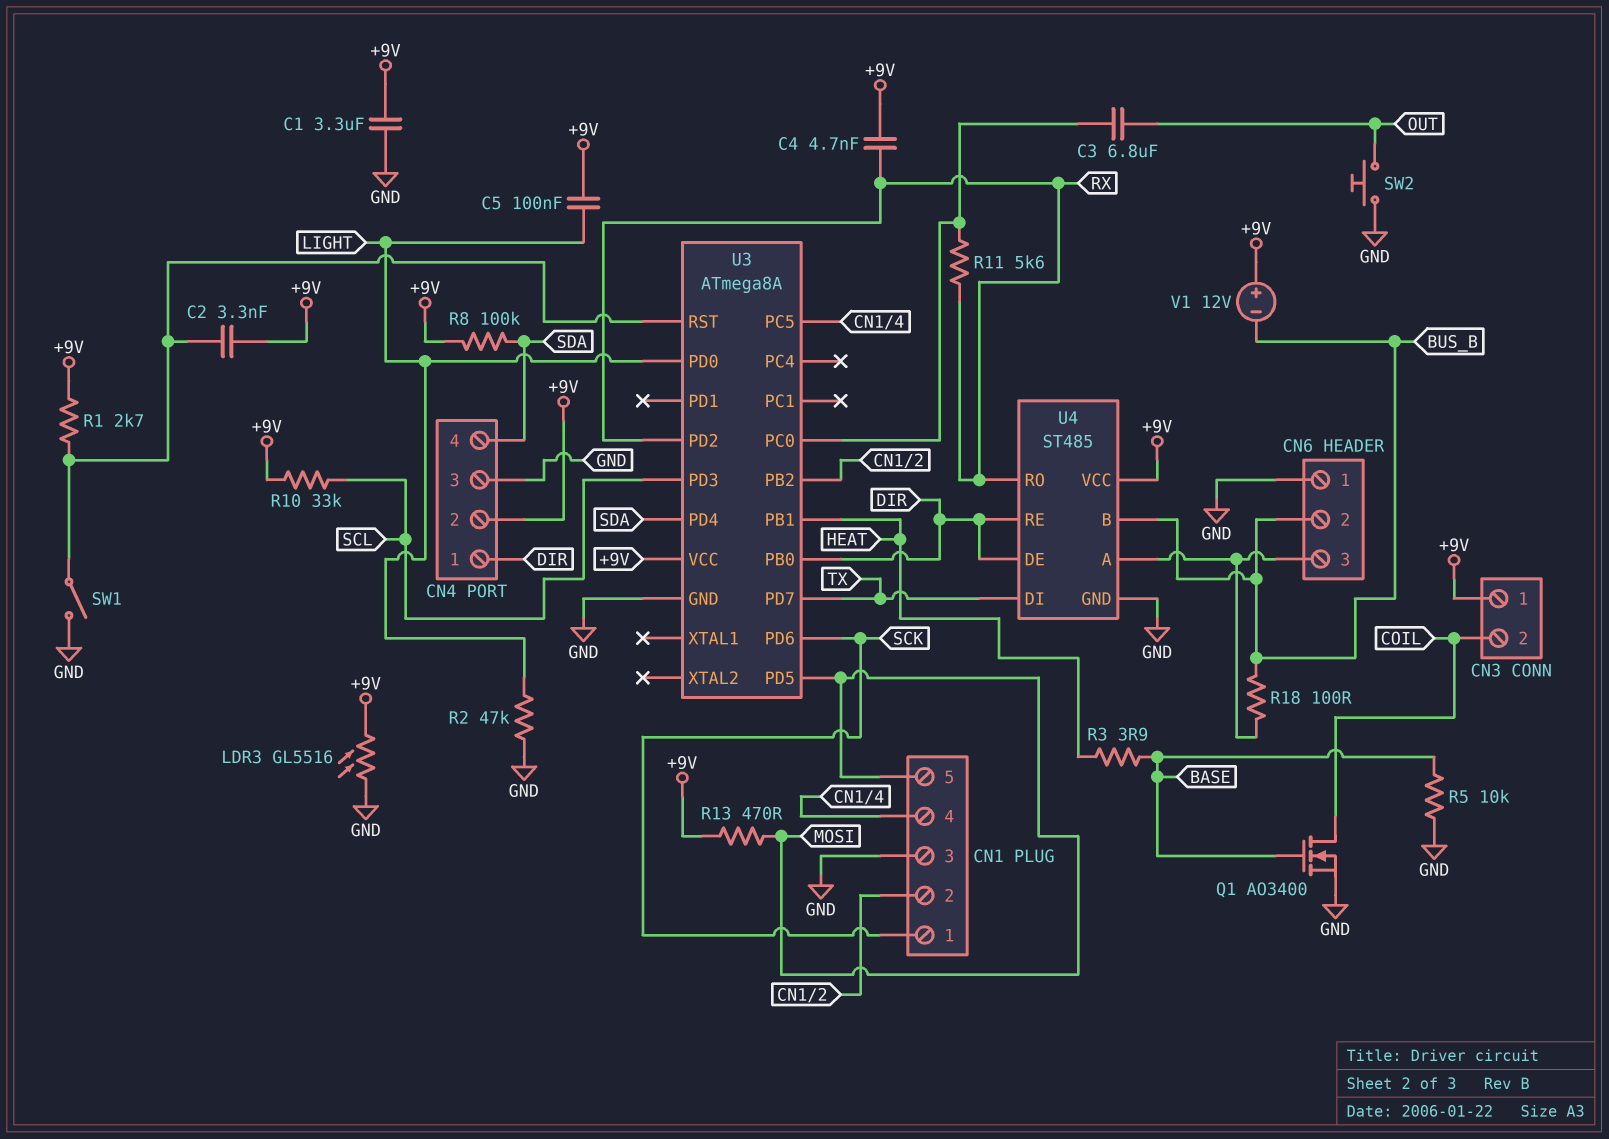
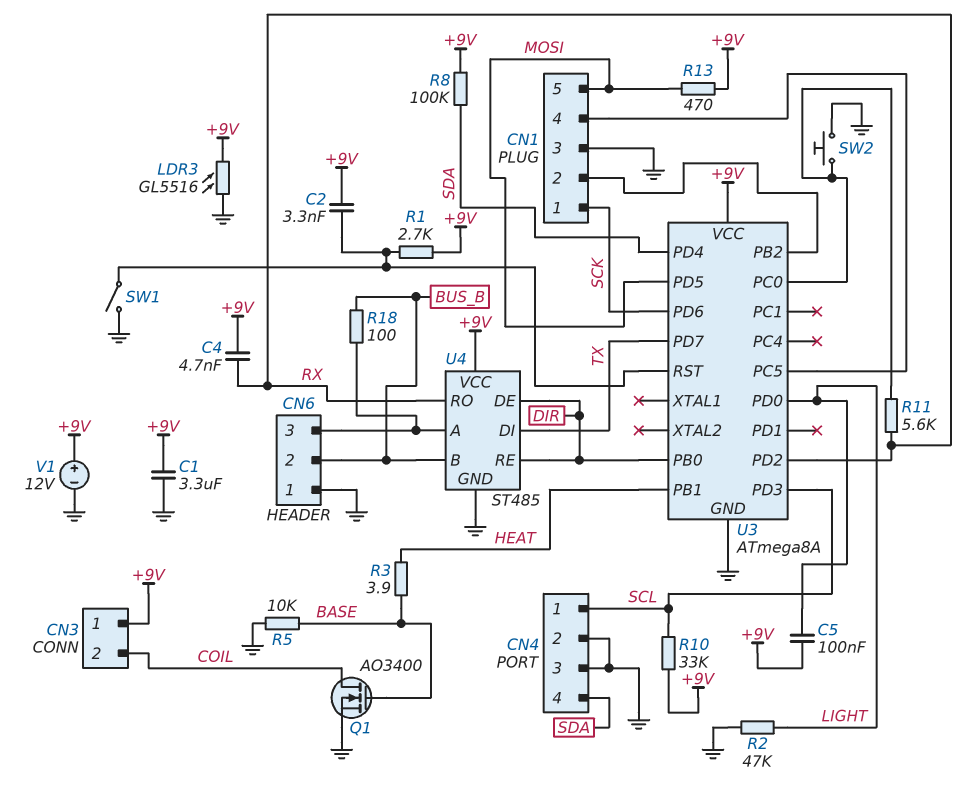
C3: 6.8uF (OUT, U3/PC0) -> none
CN4 pin 1: DIR -> SCL
CN4 pin 2: +9V -> GND
SW2: button (GND, OUT) -> button (GND, U3/PC0)
V1: 12V (plus +9V, minus BUS_B) -> 12V (plus +9V, minus GND)

